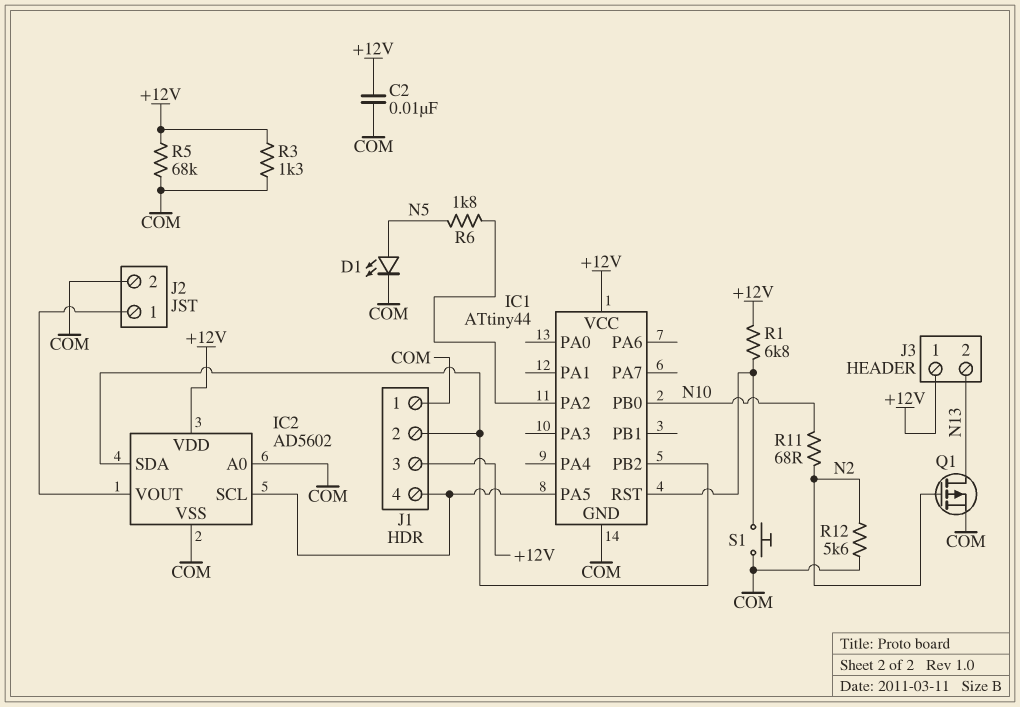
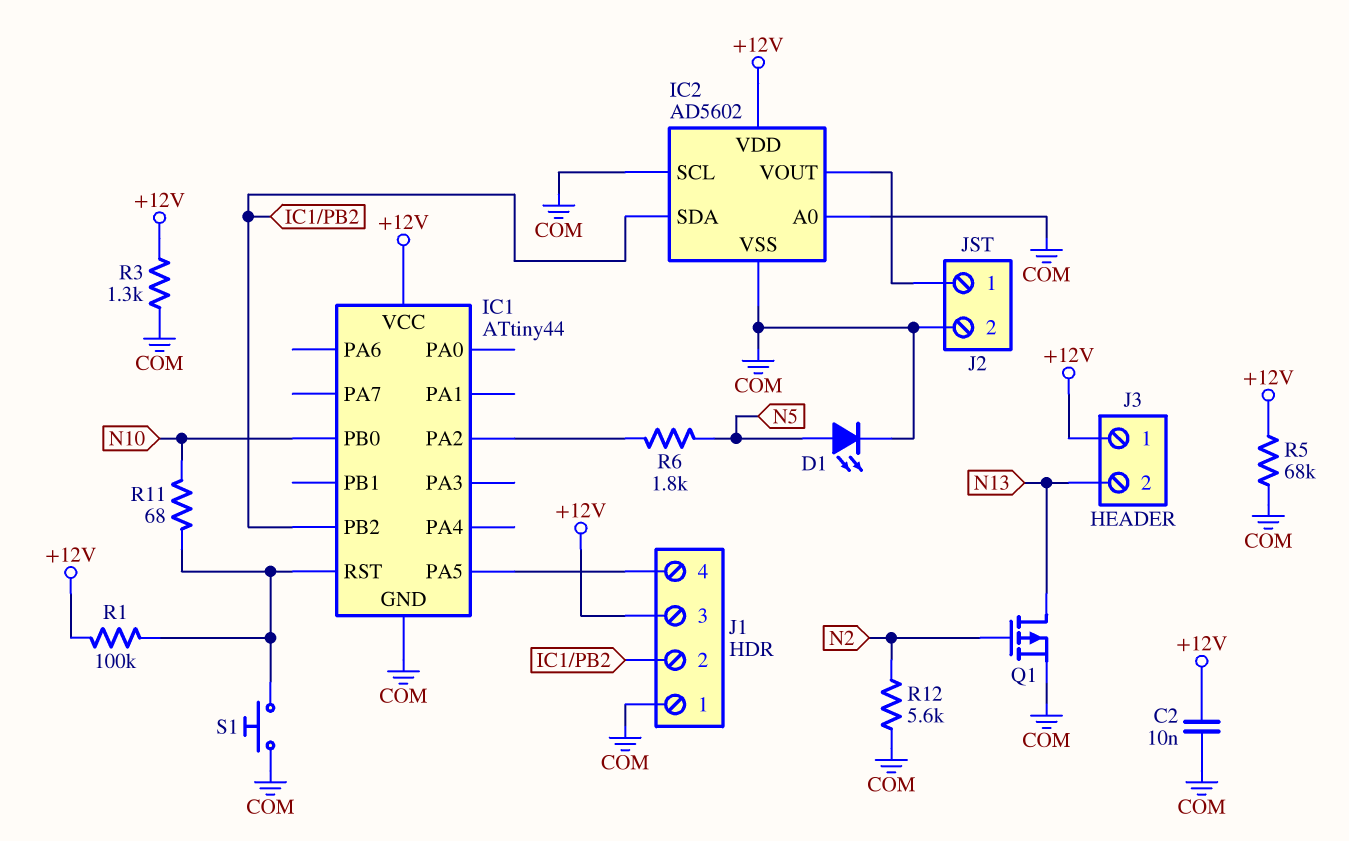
IC2 pin SCL: IC1/PA5 -> COM
R1: 6.8k (+12V, IC1/RST) -> 100k (+12V, IC1/RST)
R11: 68 (N2, N10) -> 68 (IC1/RST, N10)

